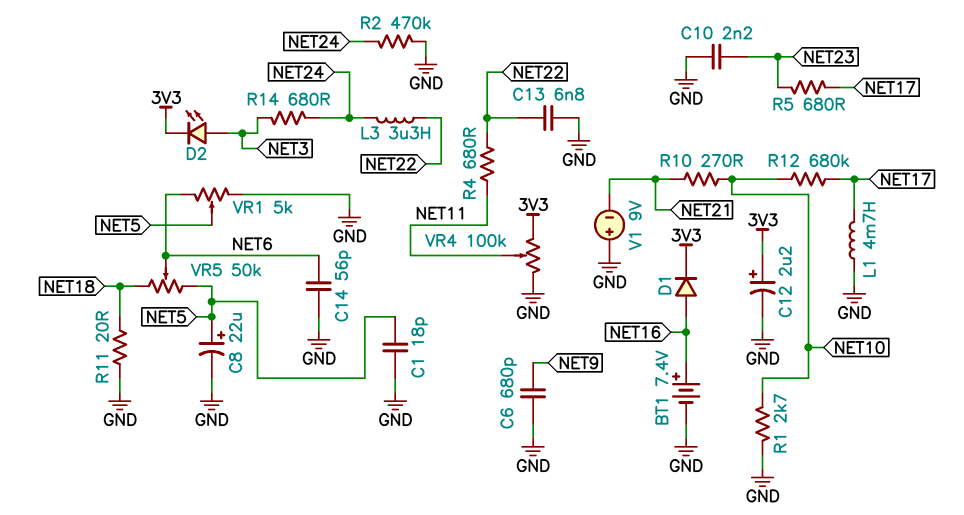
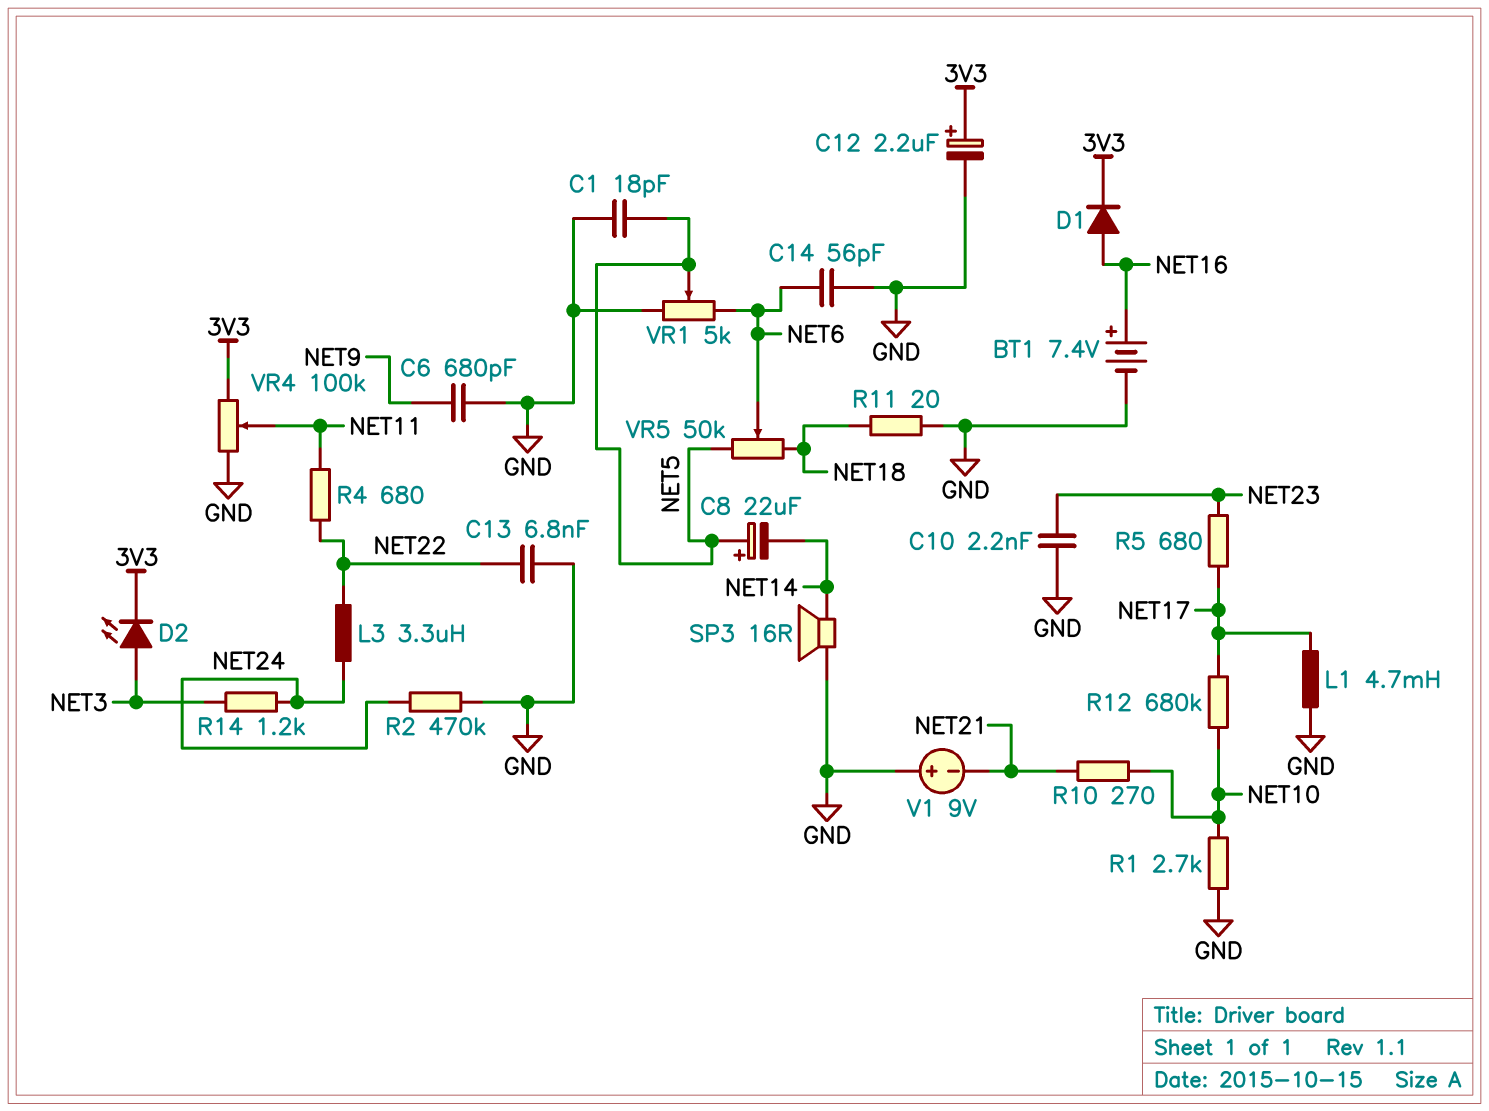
C8: 22uF (plus NET5, minus GND) -> 22uF (plus NET5, minus NET14)
R14: 680 (NET3, NET24) -> 1.2k (NET3, NET24)
SP3: none -> speaker 16R (GND, NET14)

